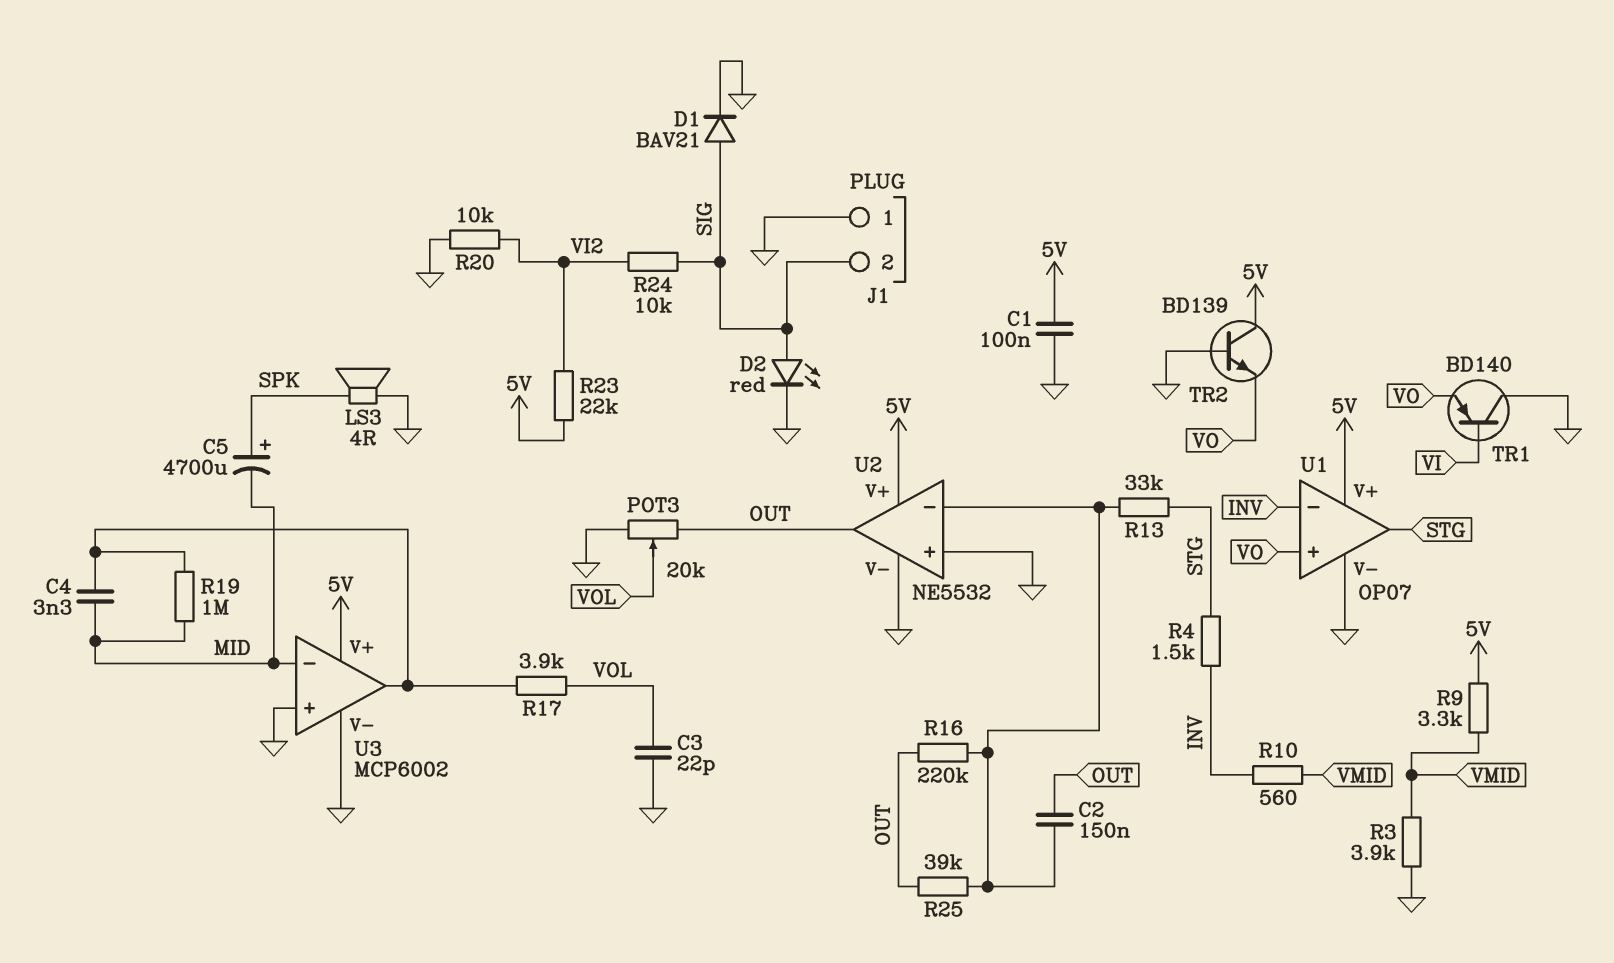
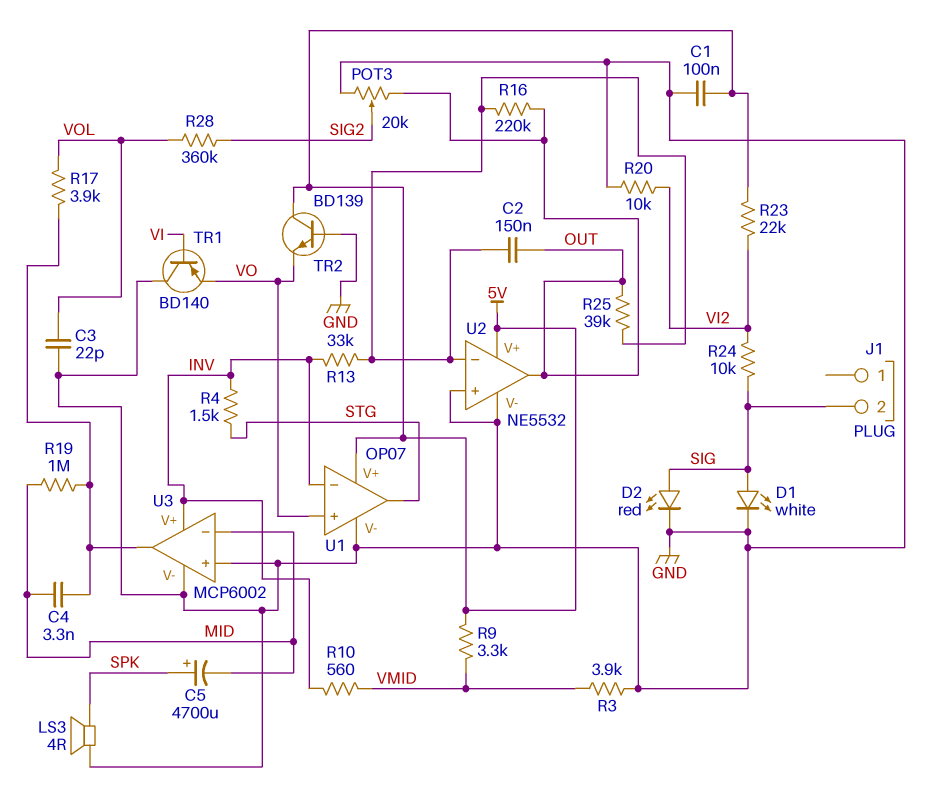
D1: diode BAV21 (A SIG, K GND) -> LED white (A SIG, K GND)
J1 pin 1: GND -> none
POT3: 20k (GND, OUT, wiper VOL) -> 20k (GND, OUT, wiper SIG2)
R13: 33k (STG, U2/in-) -> 33k (INV, U2/in-)
R28: none -> 360k (SIG2, VOL)
U3 pin V+: 5V -> INV

